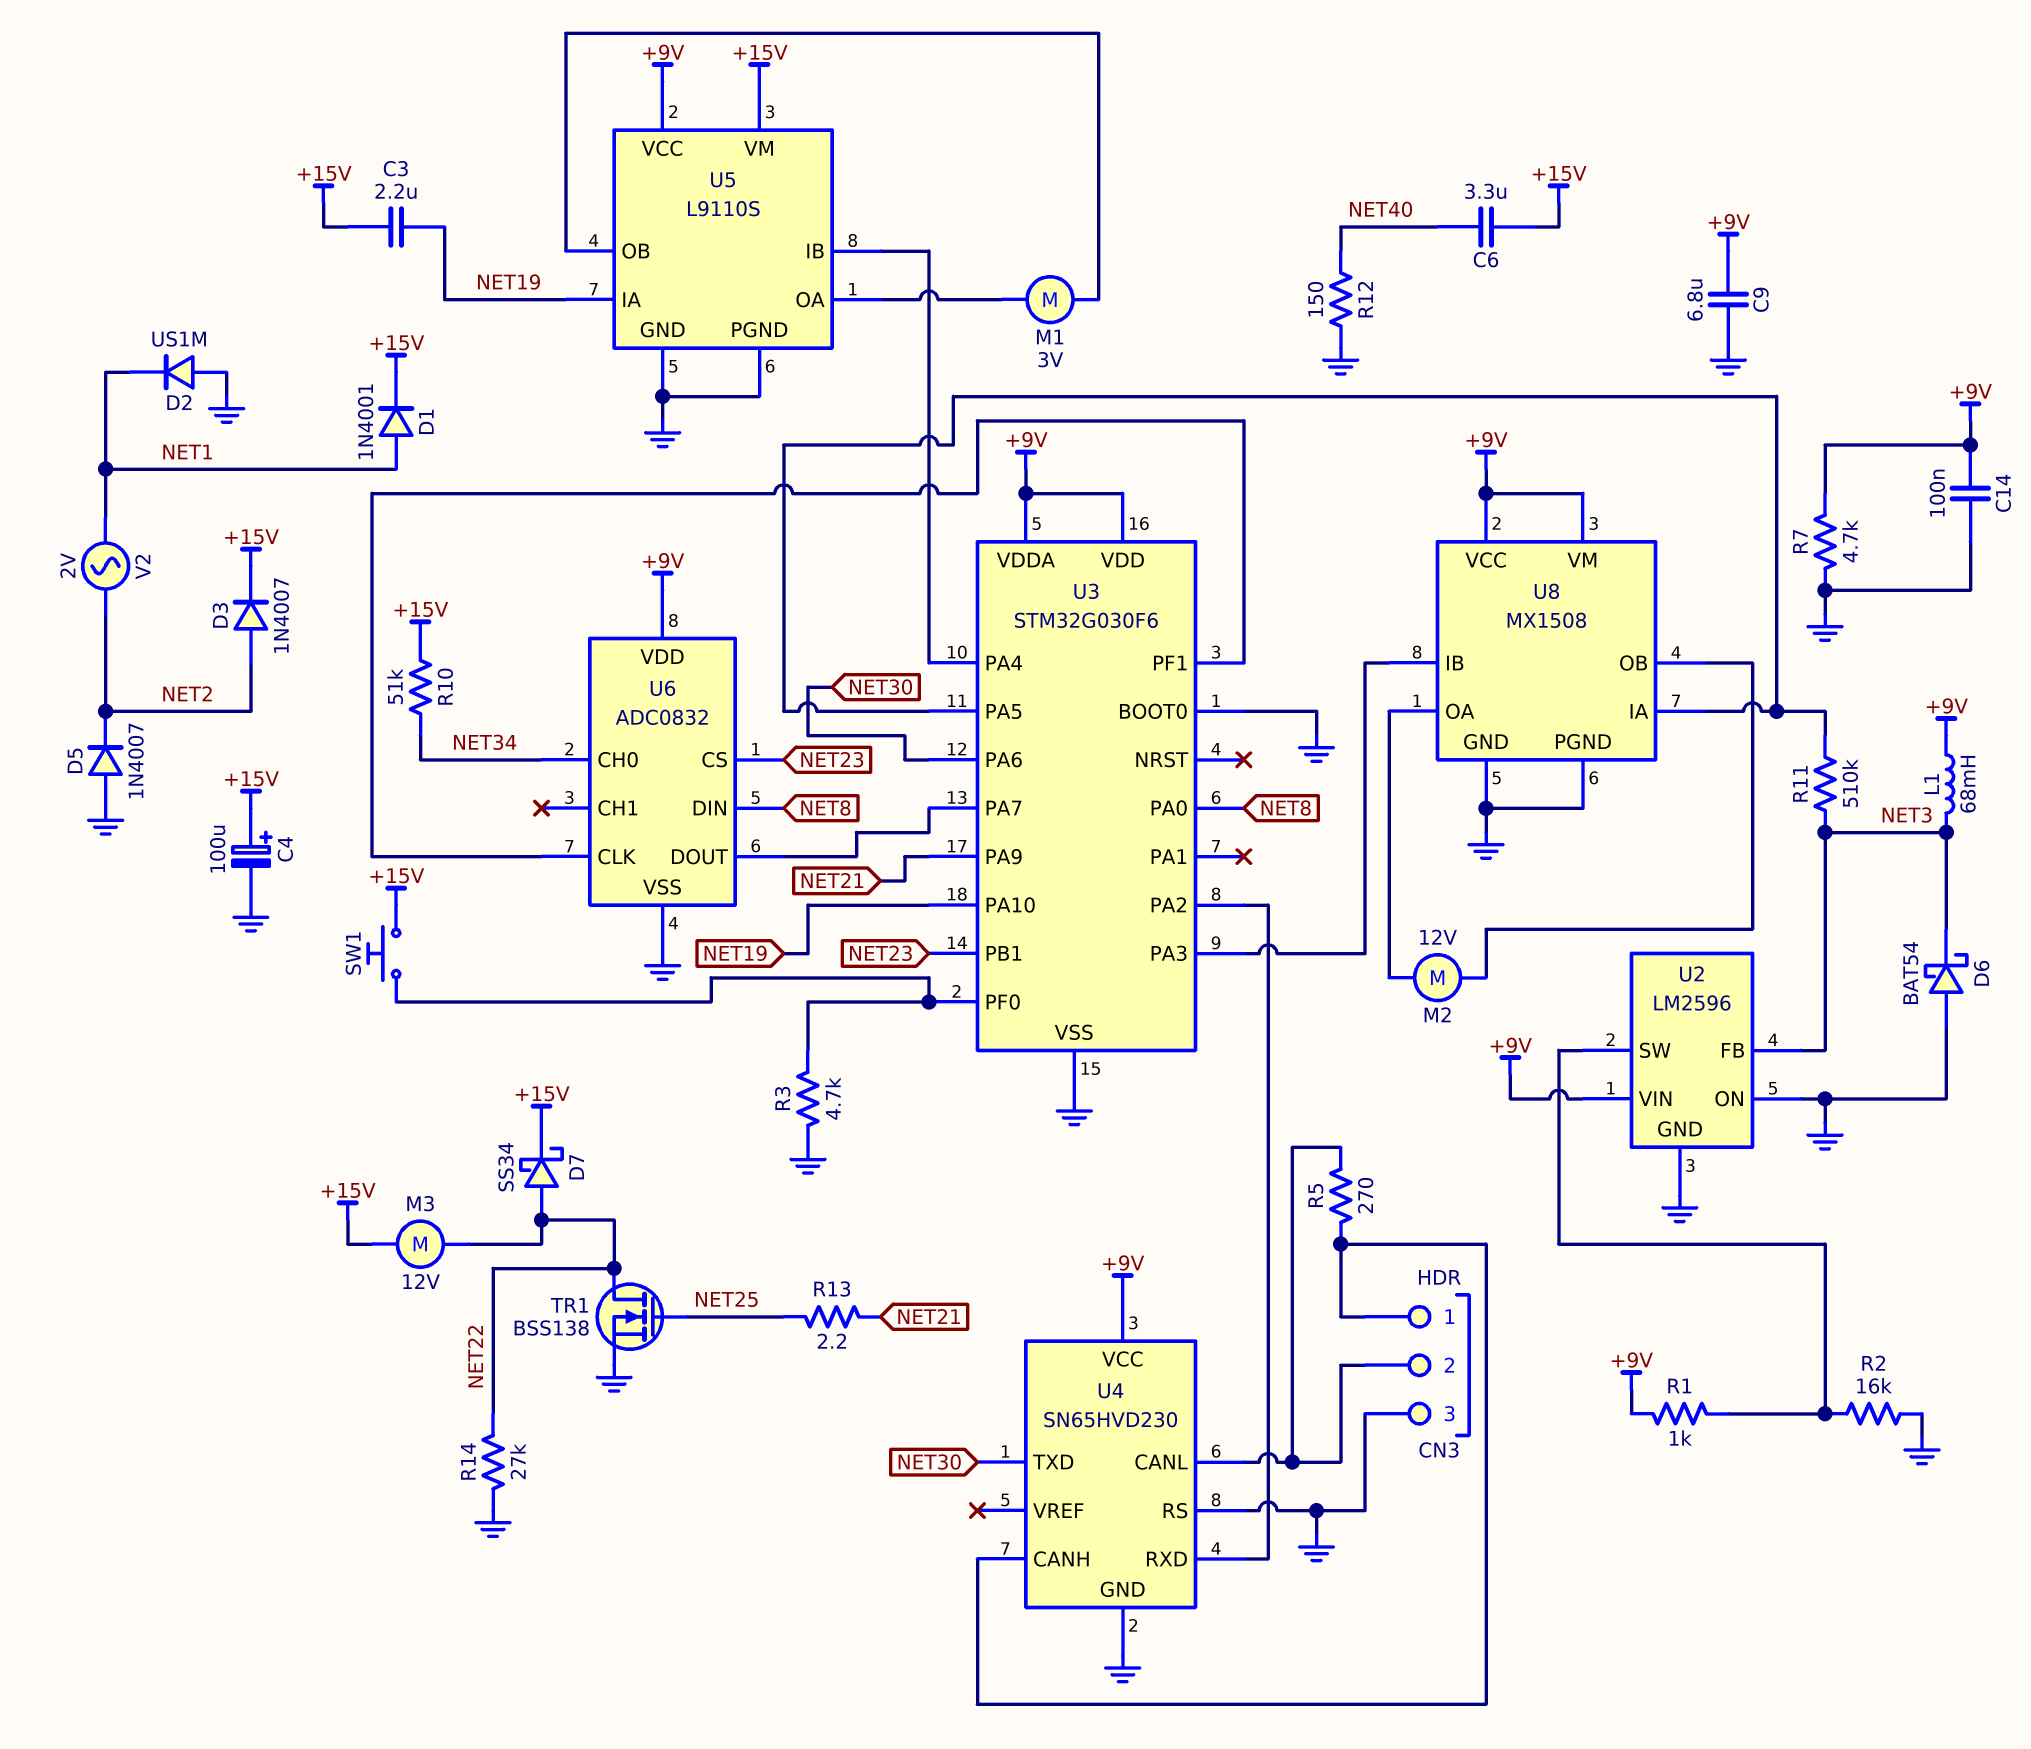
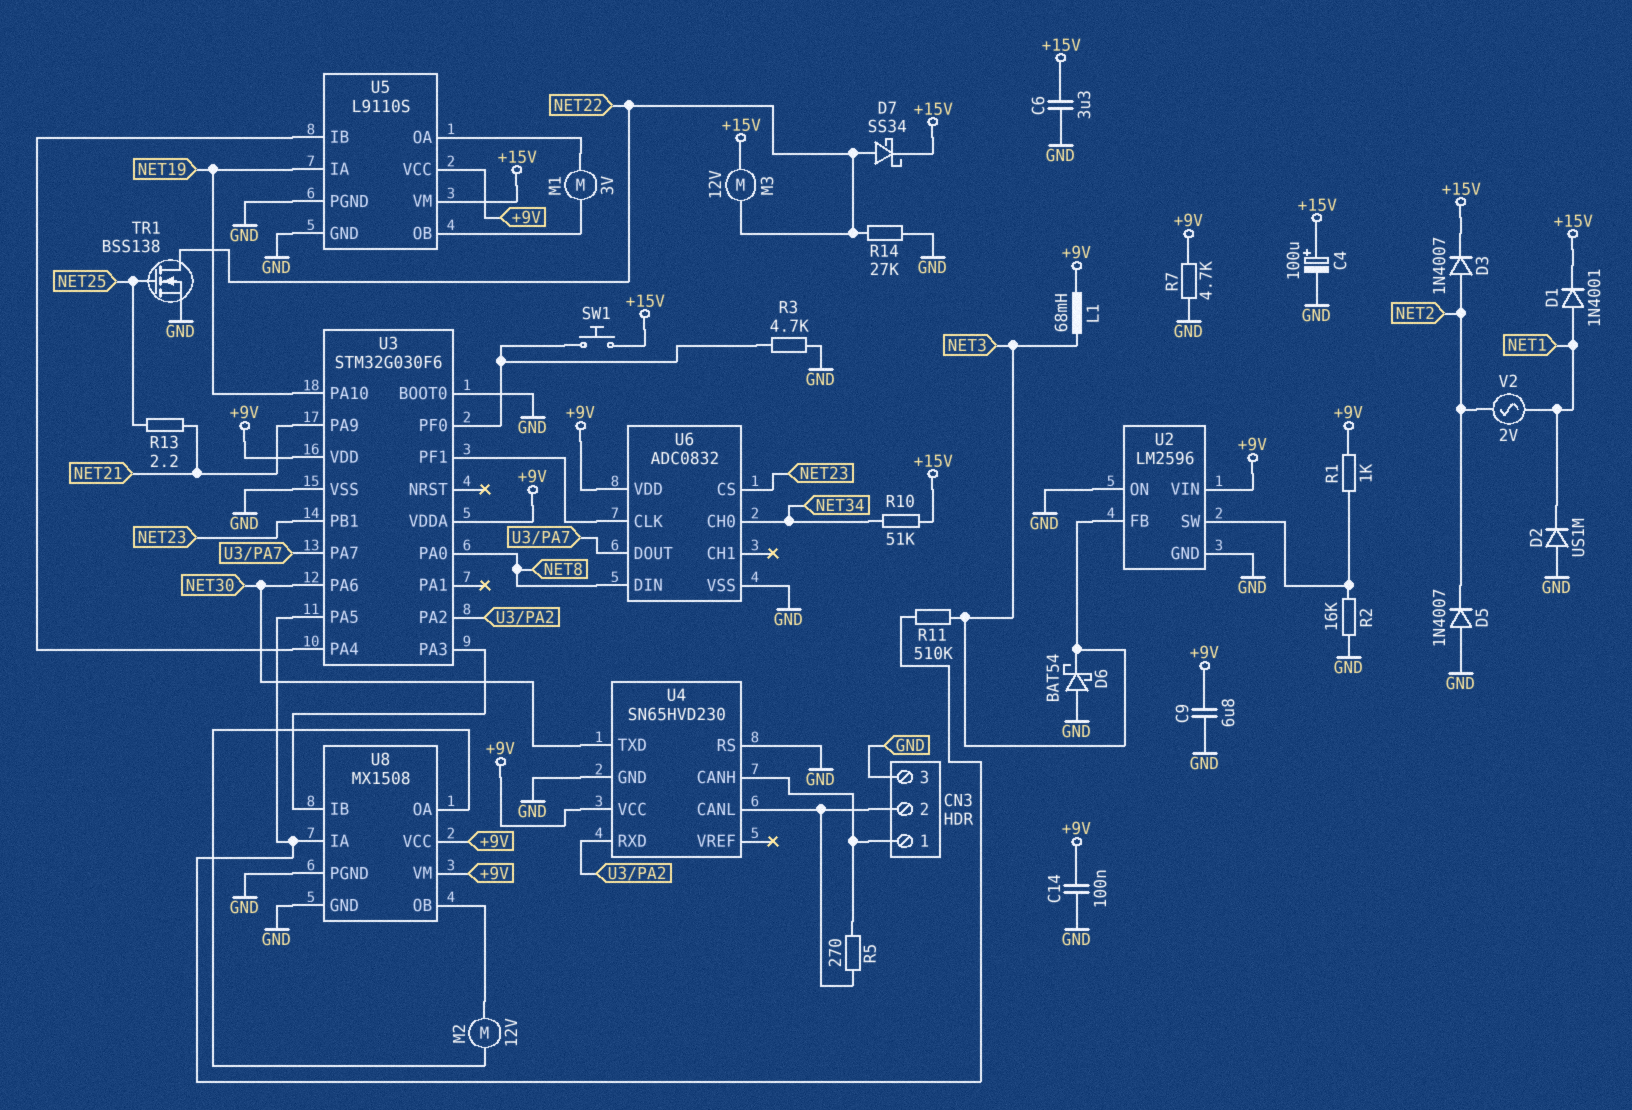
C3: 2.2uF (+15V, NET19) -> none
C6: 3.3uF (+15V, NET40) -> 3.3uF (+15V, GND)
R12: 150 (GND, NET40) -> none

